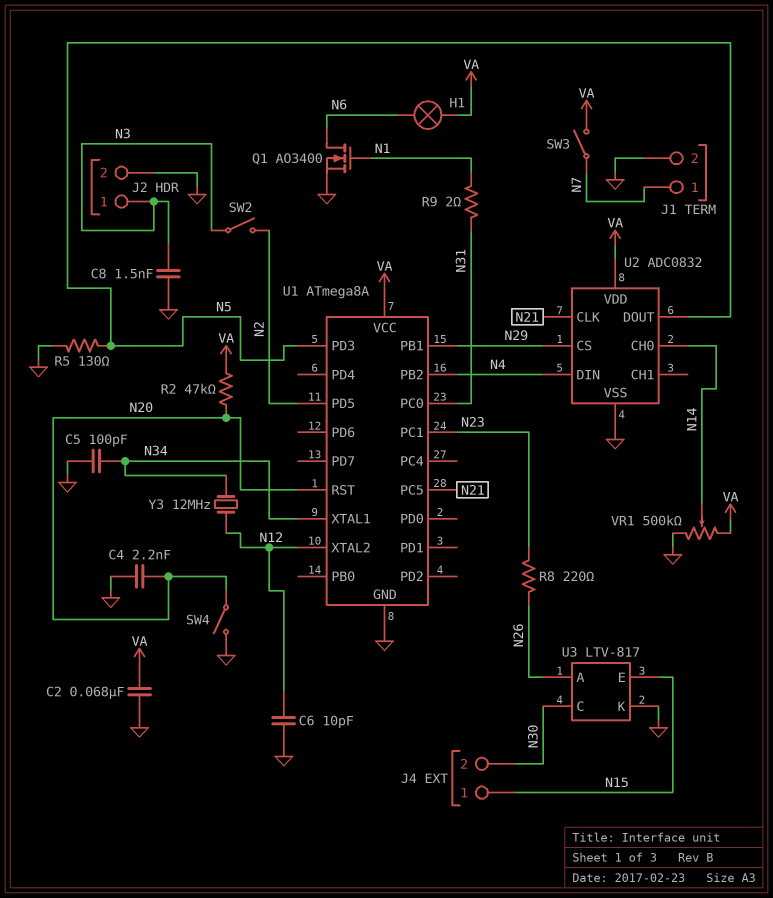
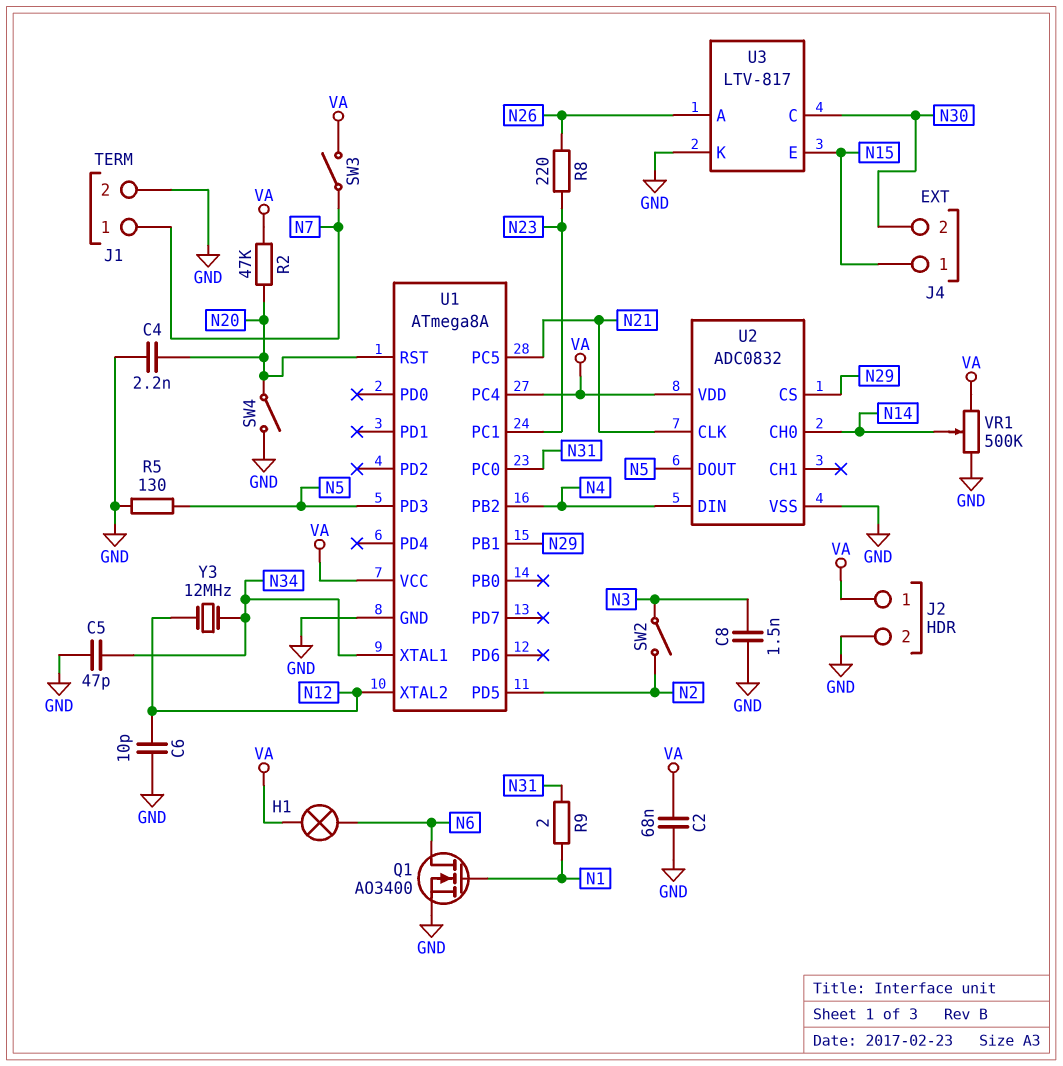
C5: 100pF (GND, N34) -> 47pF (GND, N34)
J2 pin 1: N3 -> VA
U1 pin PC4: none -> VA

